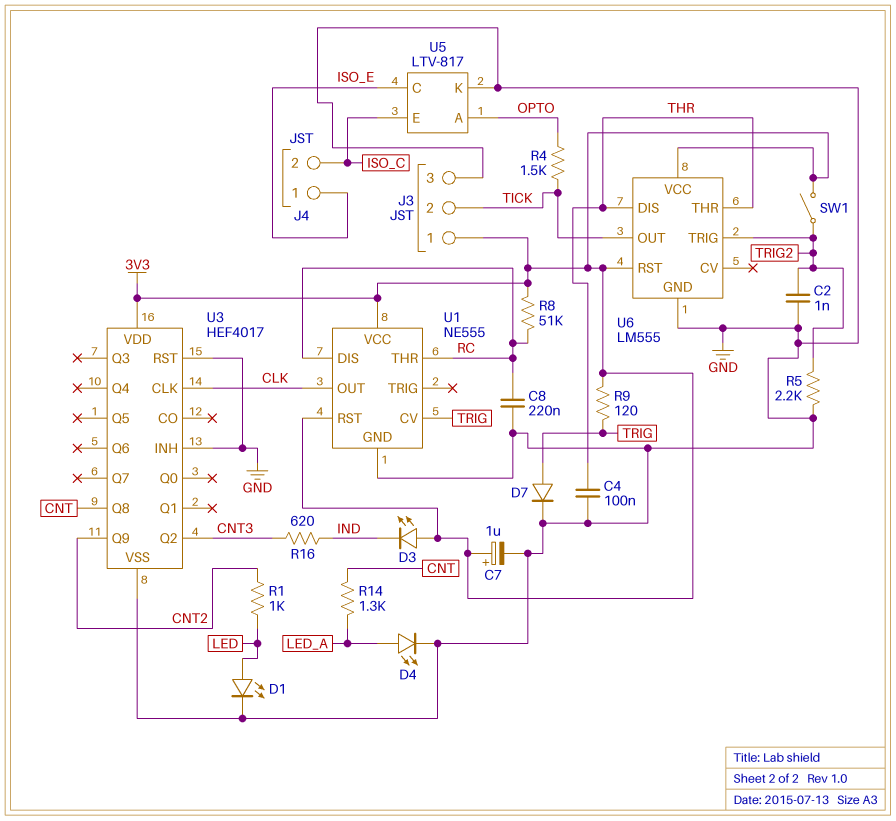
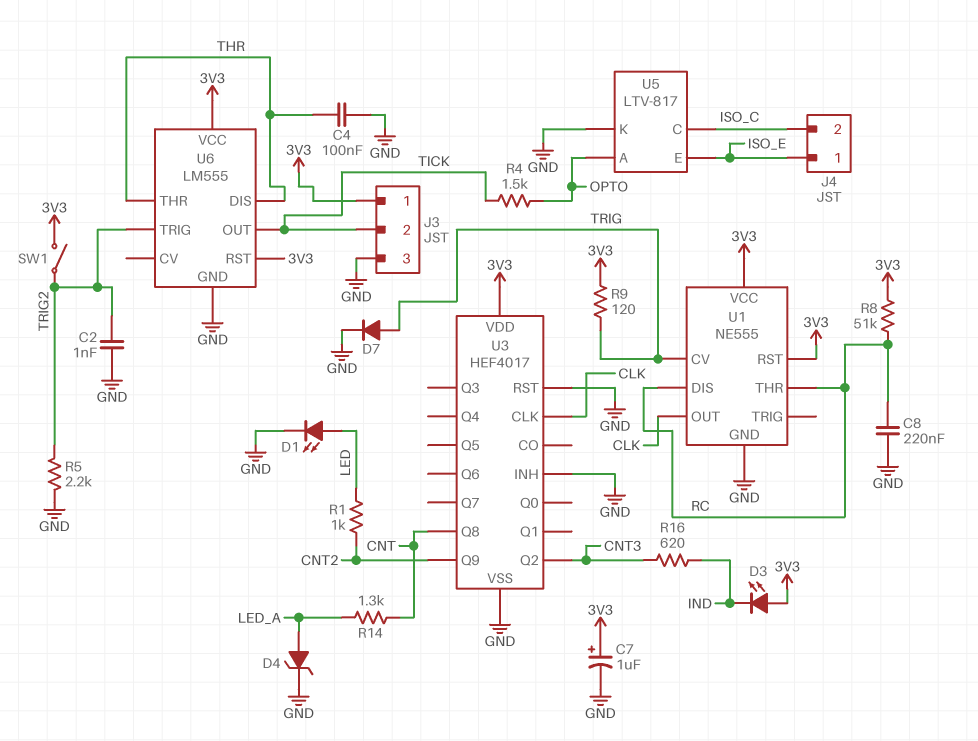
D4: LED (A LED_A, K GND) -> zener (A LED_A, K GND)
U5 pin C: ISO_E -> ISO_C
U5 pin E: ISO_C -> ISO_E

